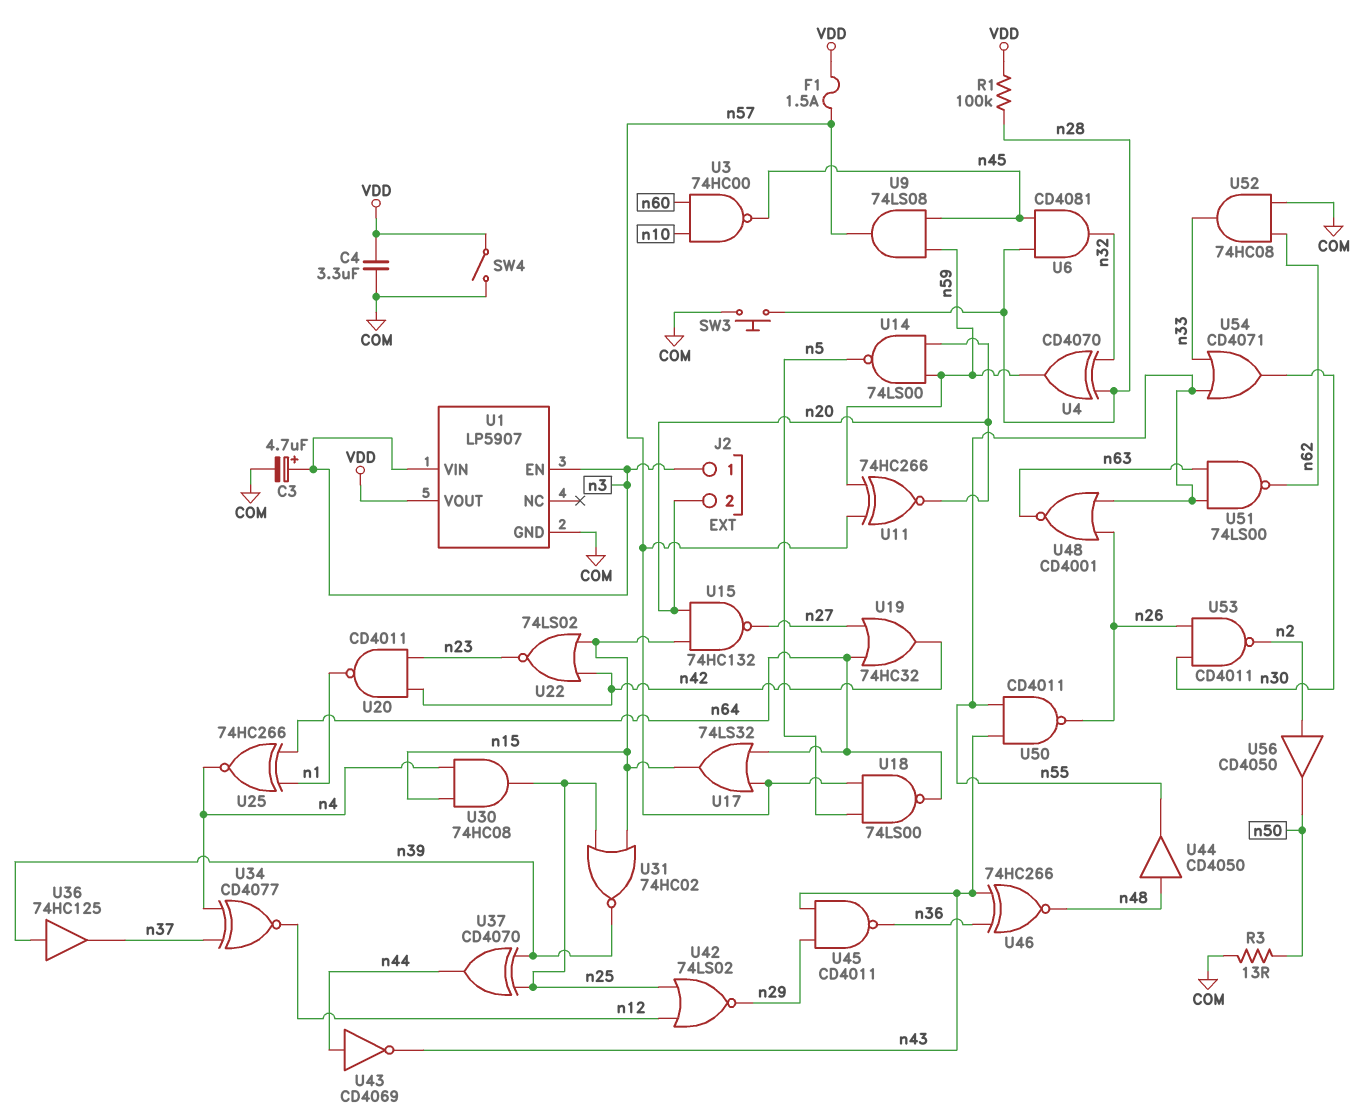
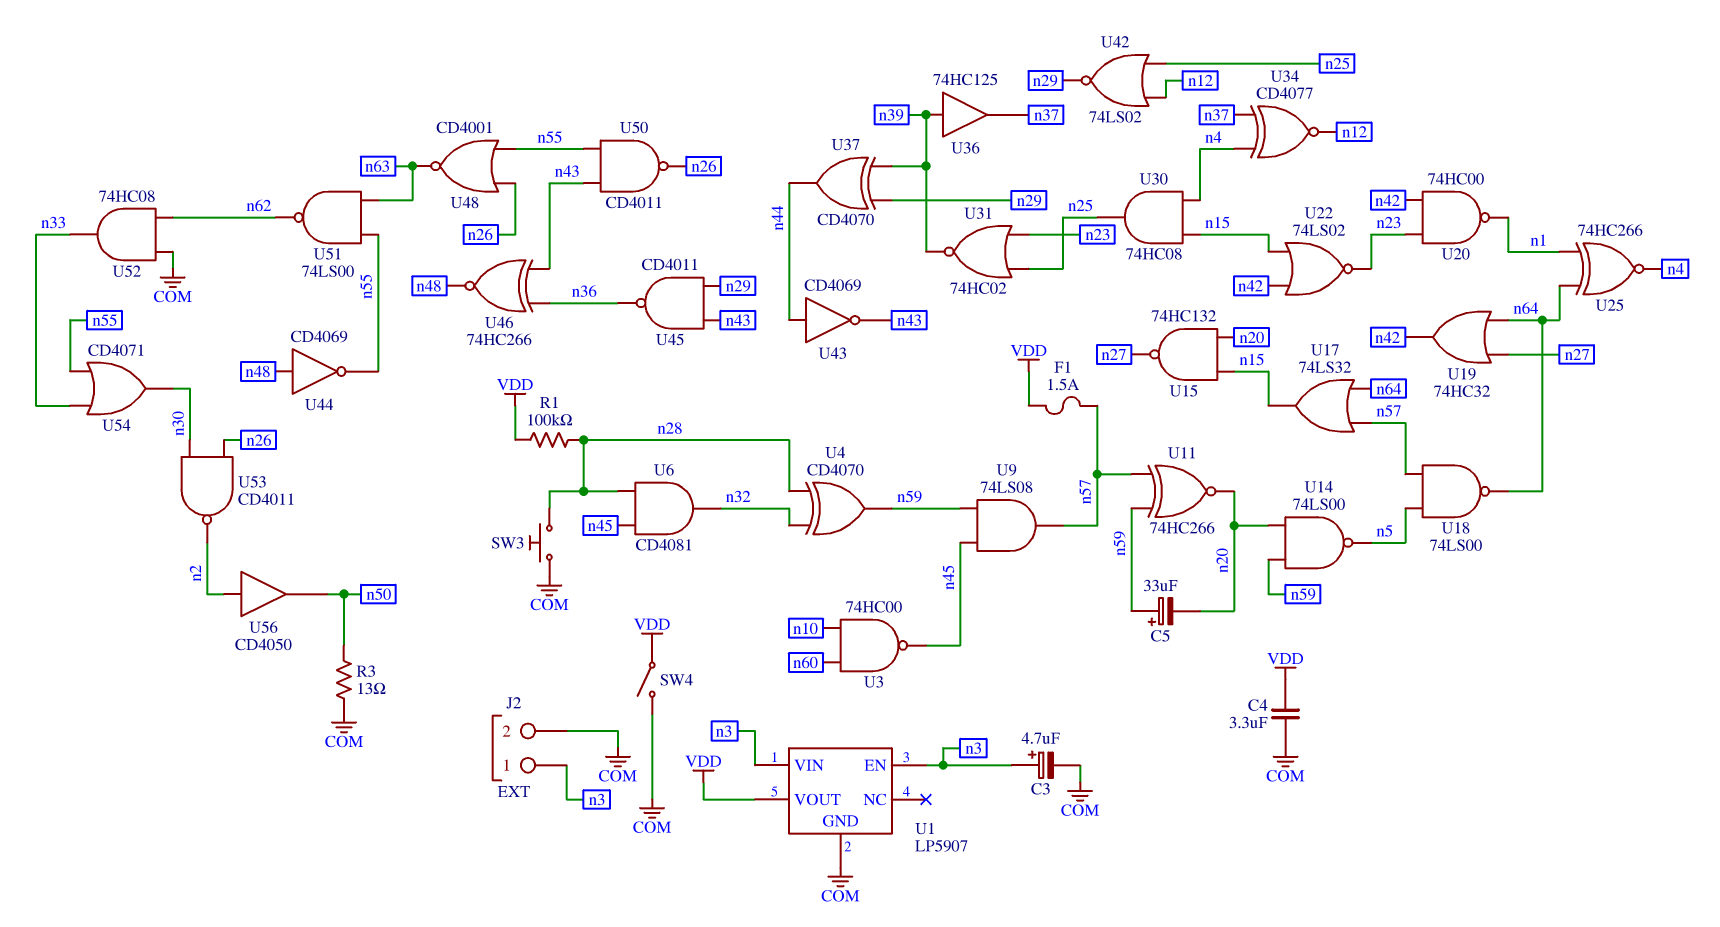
C5: none -> 33uF (plus n59, minus n20)
J2 pin 2: n20 -> COM
U20: NAND CD4011 (in n23, in n42, out n1) -> NAND 74HC00 (in n23, in n42, out n1)
U31: NOR 74HC02 (in n15, in n25, out n39) -> NOR 74HC02 (in n23, in n25, out n39)
U37: XOR CD4070 (in n25, in n39, out n44) -> XOR CD4070 (in n29, in n39, out n44)
U44: buffer CD4050 (in n48, out n55) -> NOT CD4069 (in n48, out n55)

